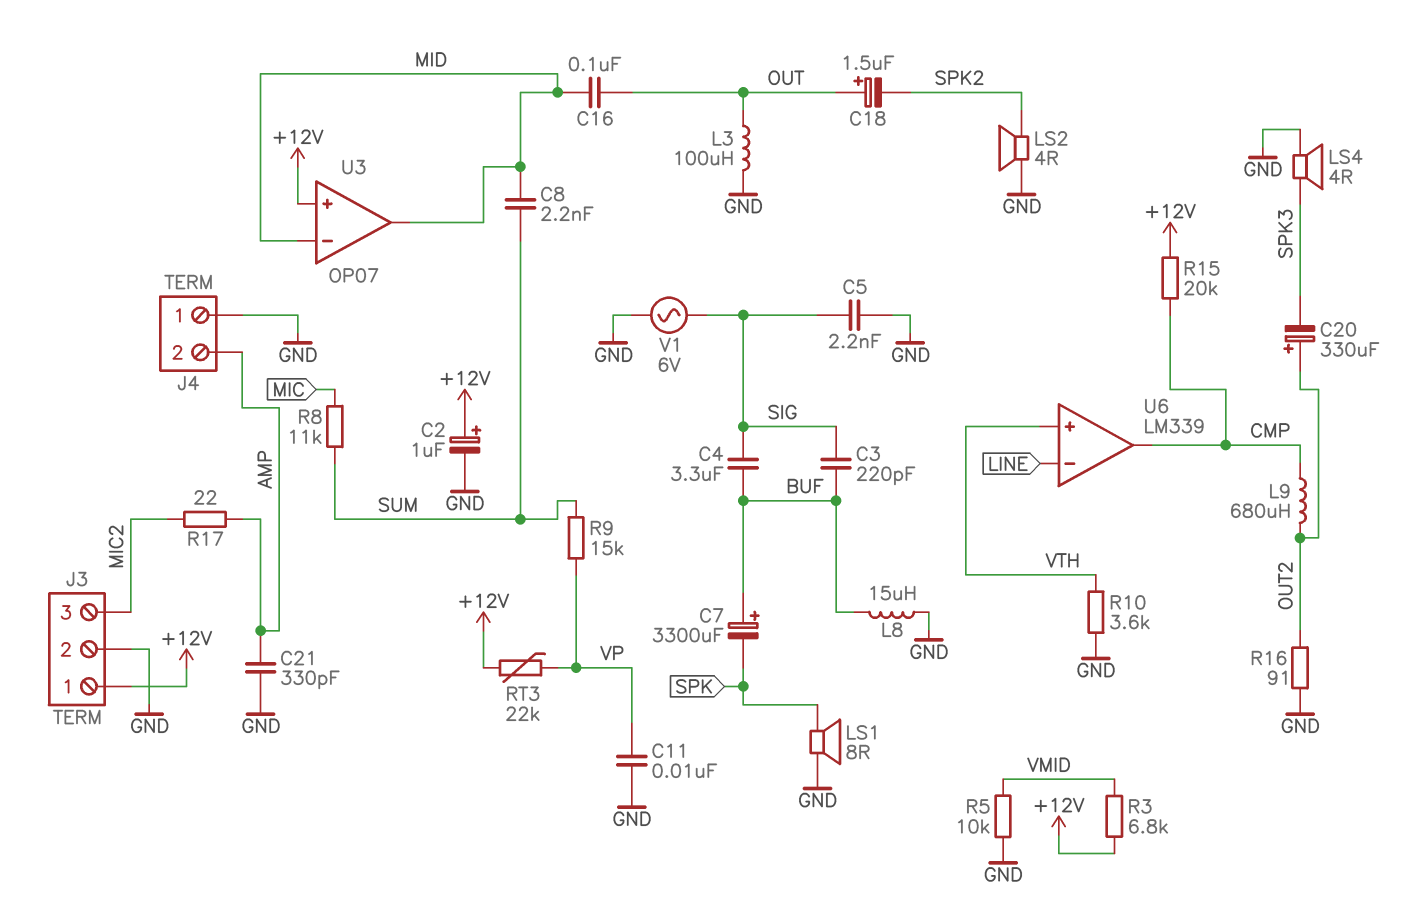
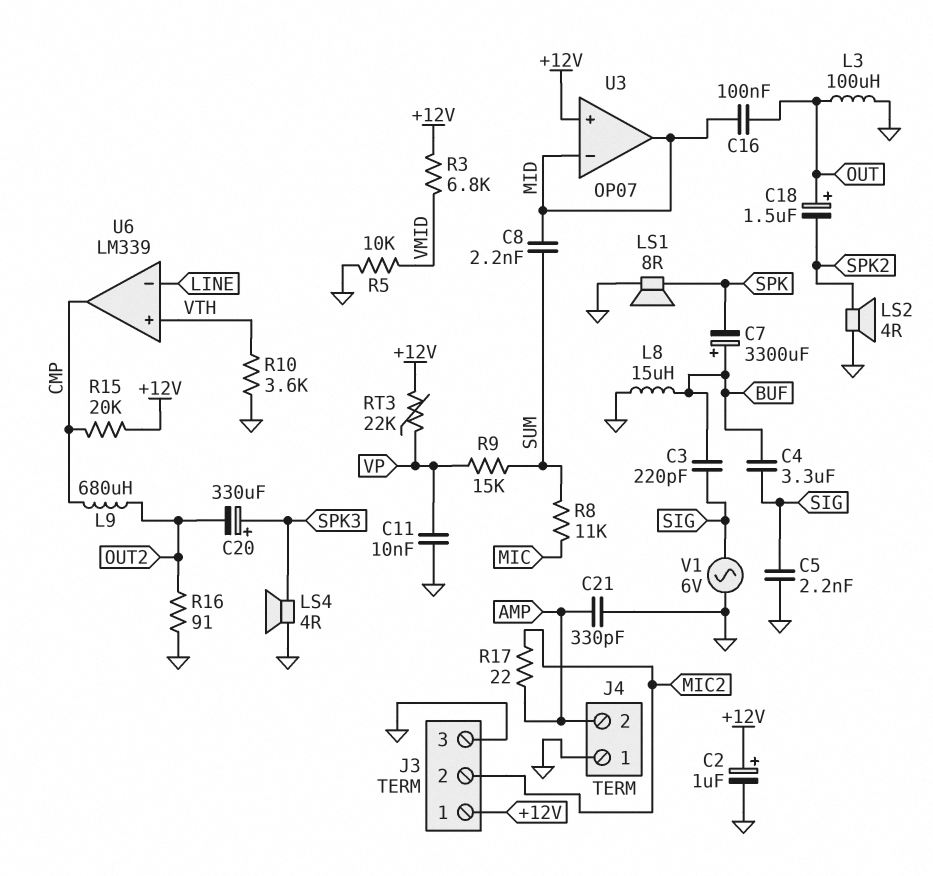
C20: 330uF (plus OUT2, minus SPK3) -> 330uF (plus SPK3, minus OUT2)
J3 pin 2: GND -> MIC2
J3 pin 3: MIC2 -> GND

